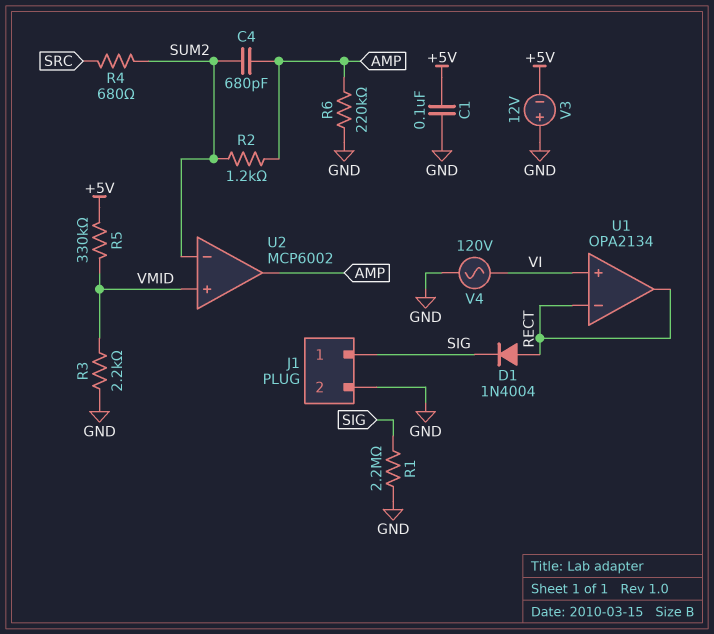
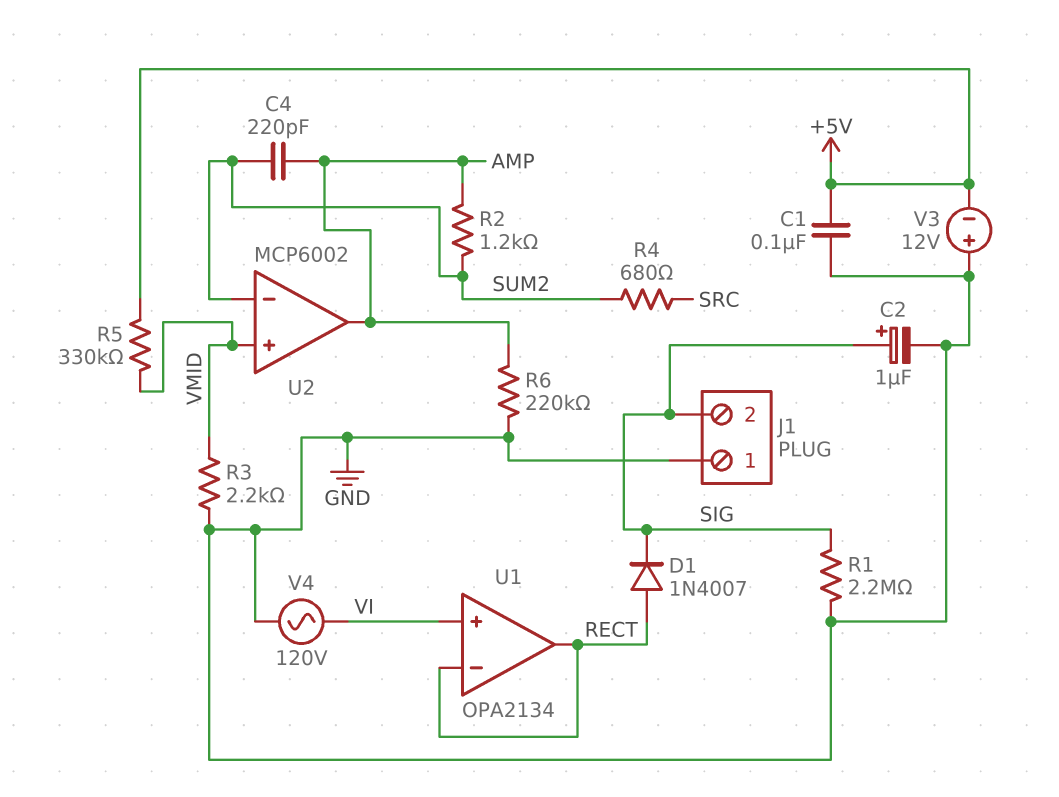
C2: none -> 1uF (plus SIG, minus GND)
C4: 680pF (AMP, SUM2) -> 220pF (AMP, SUM2)
D1: diode 1N4004 (A RECT, K SIG) -> diode 1N4007 (A RECT, K SIG)
J1 pin 1: SIG -> GND
J1 pin 2: GND -> SIG

